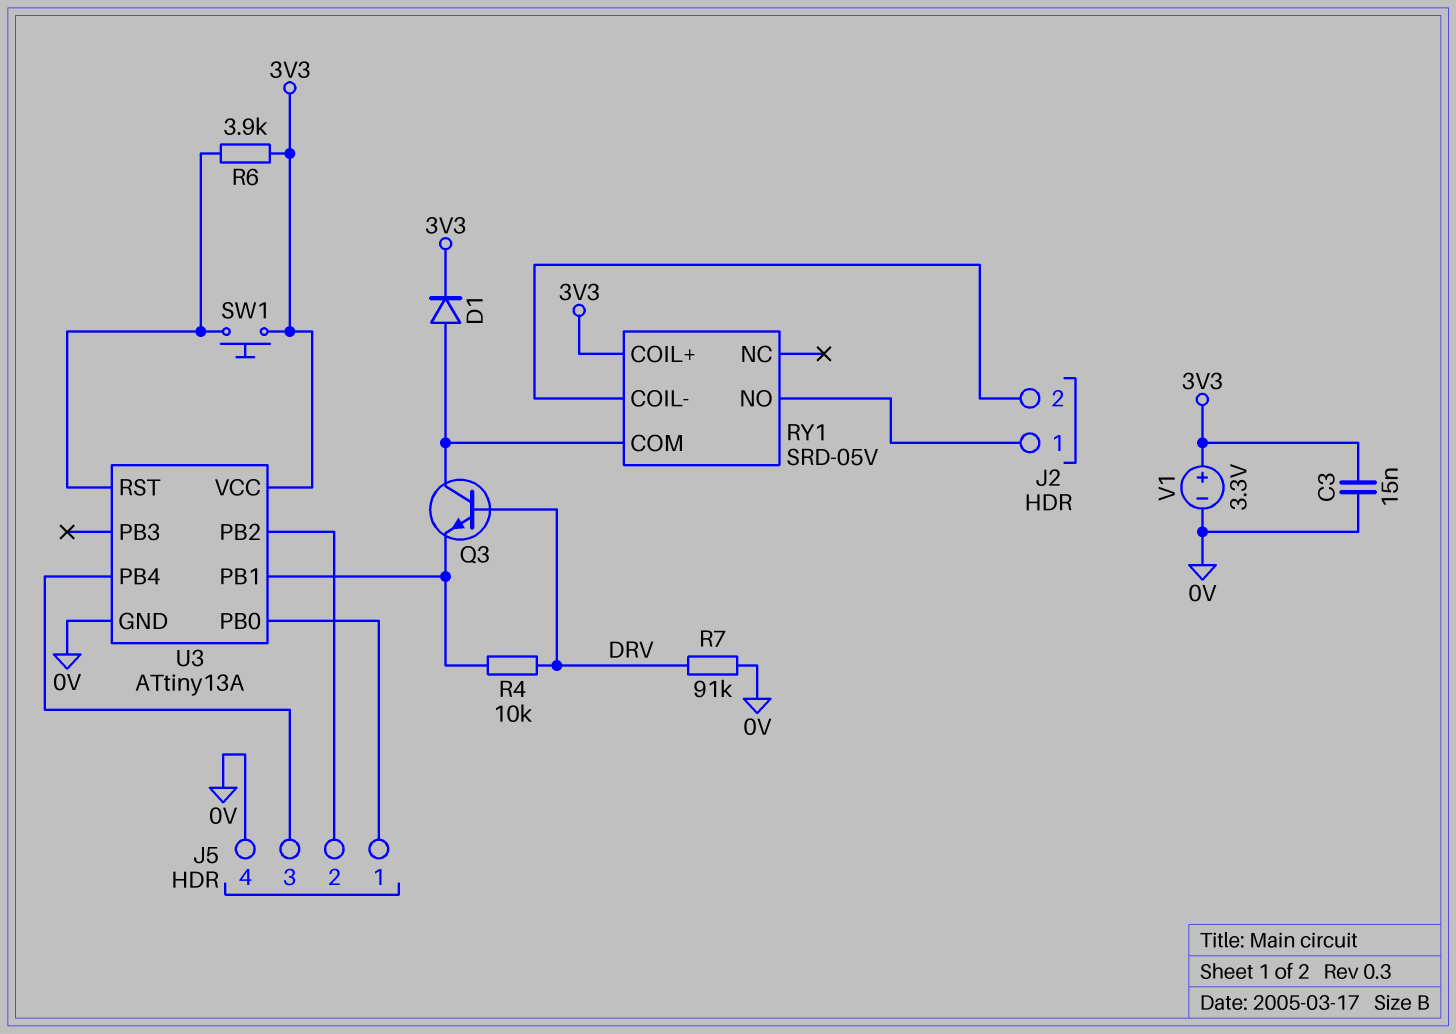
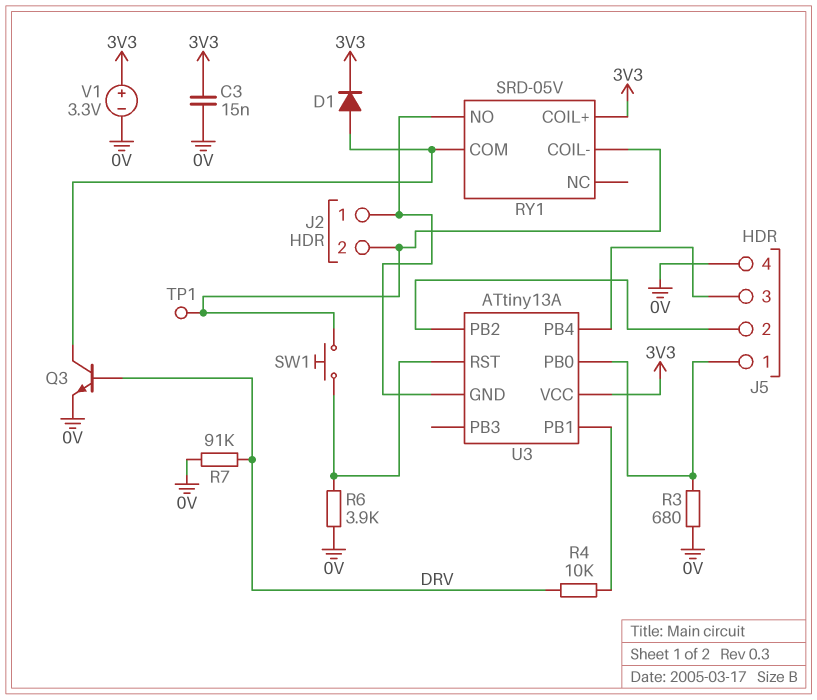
Q3: NPN (B DRV, C RY1/COM, E U3/PB1) -> NPN (B DRV, C RY1/COM, E 0V)
R3: none -> 680 (0V, J5/1)
R6: 3.9k (3V3, U3/RST) -> 3.9k (0V, U3/RST)
SW1: button (3V3, U3/RST) -> button (J2/2, U3/RST)
TP1: none -> test point (J2/2)
U3 pin GND: 0V -> J2/1

